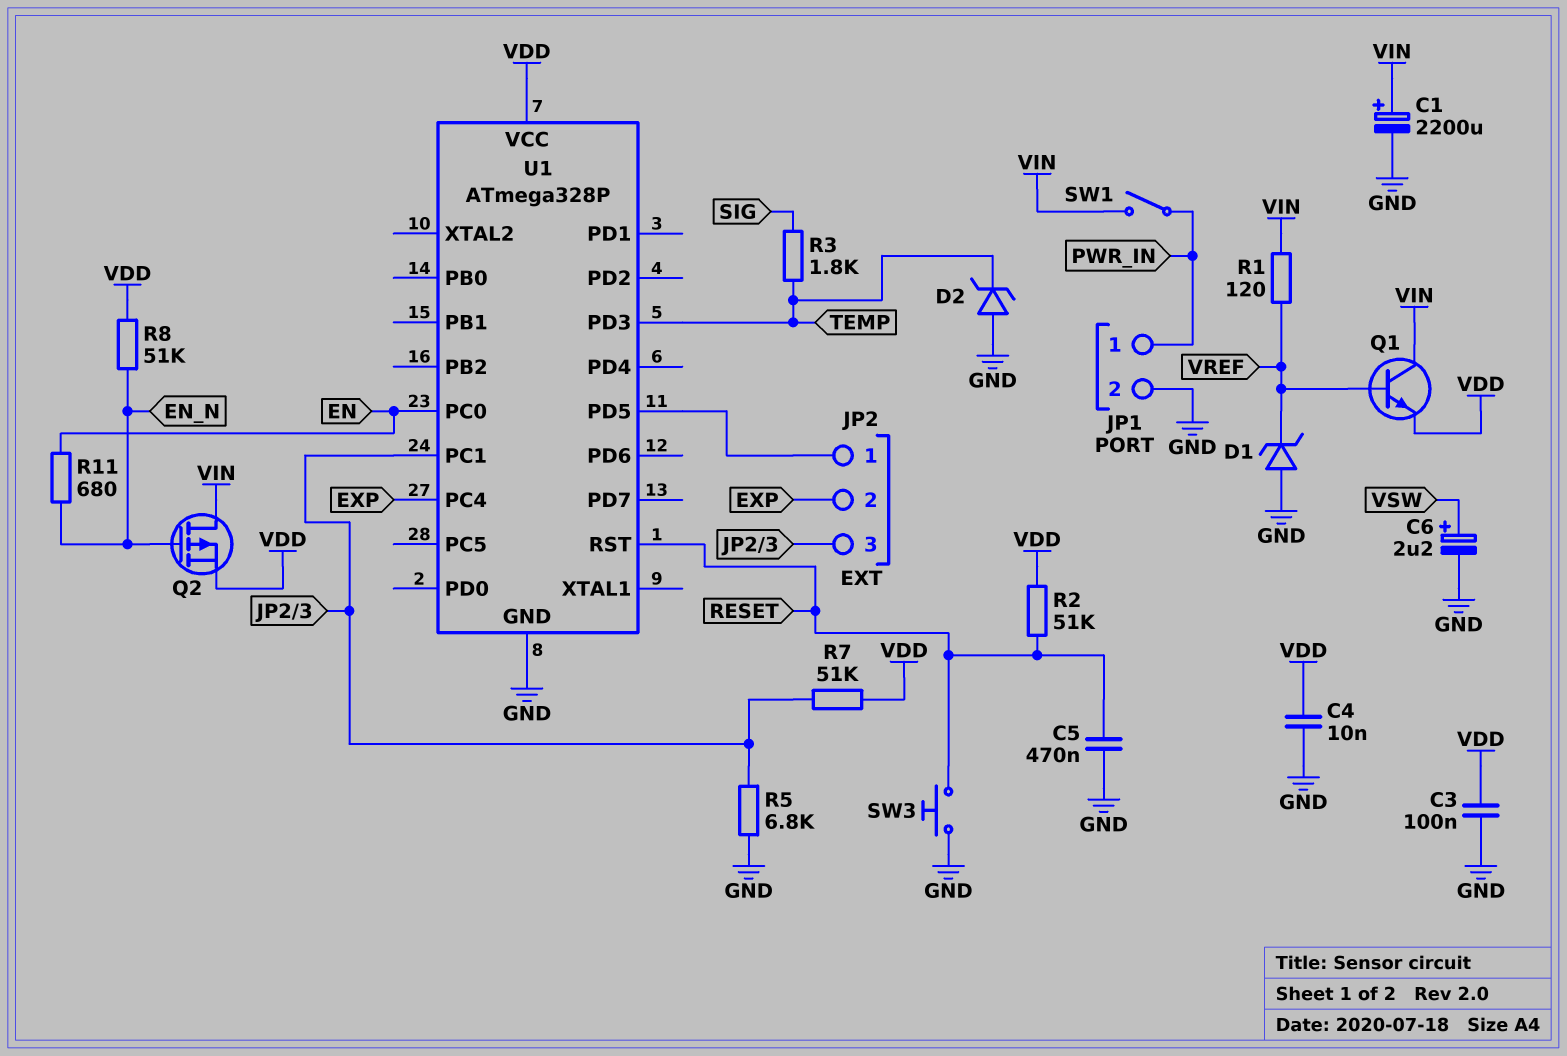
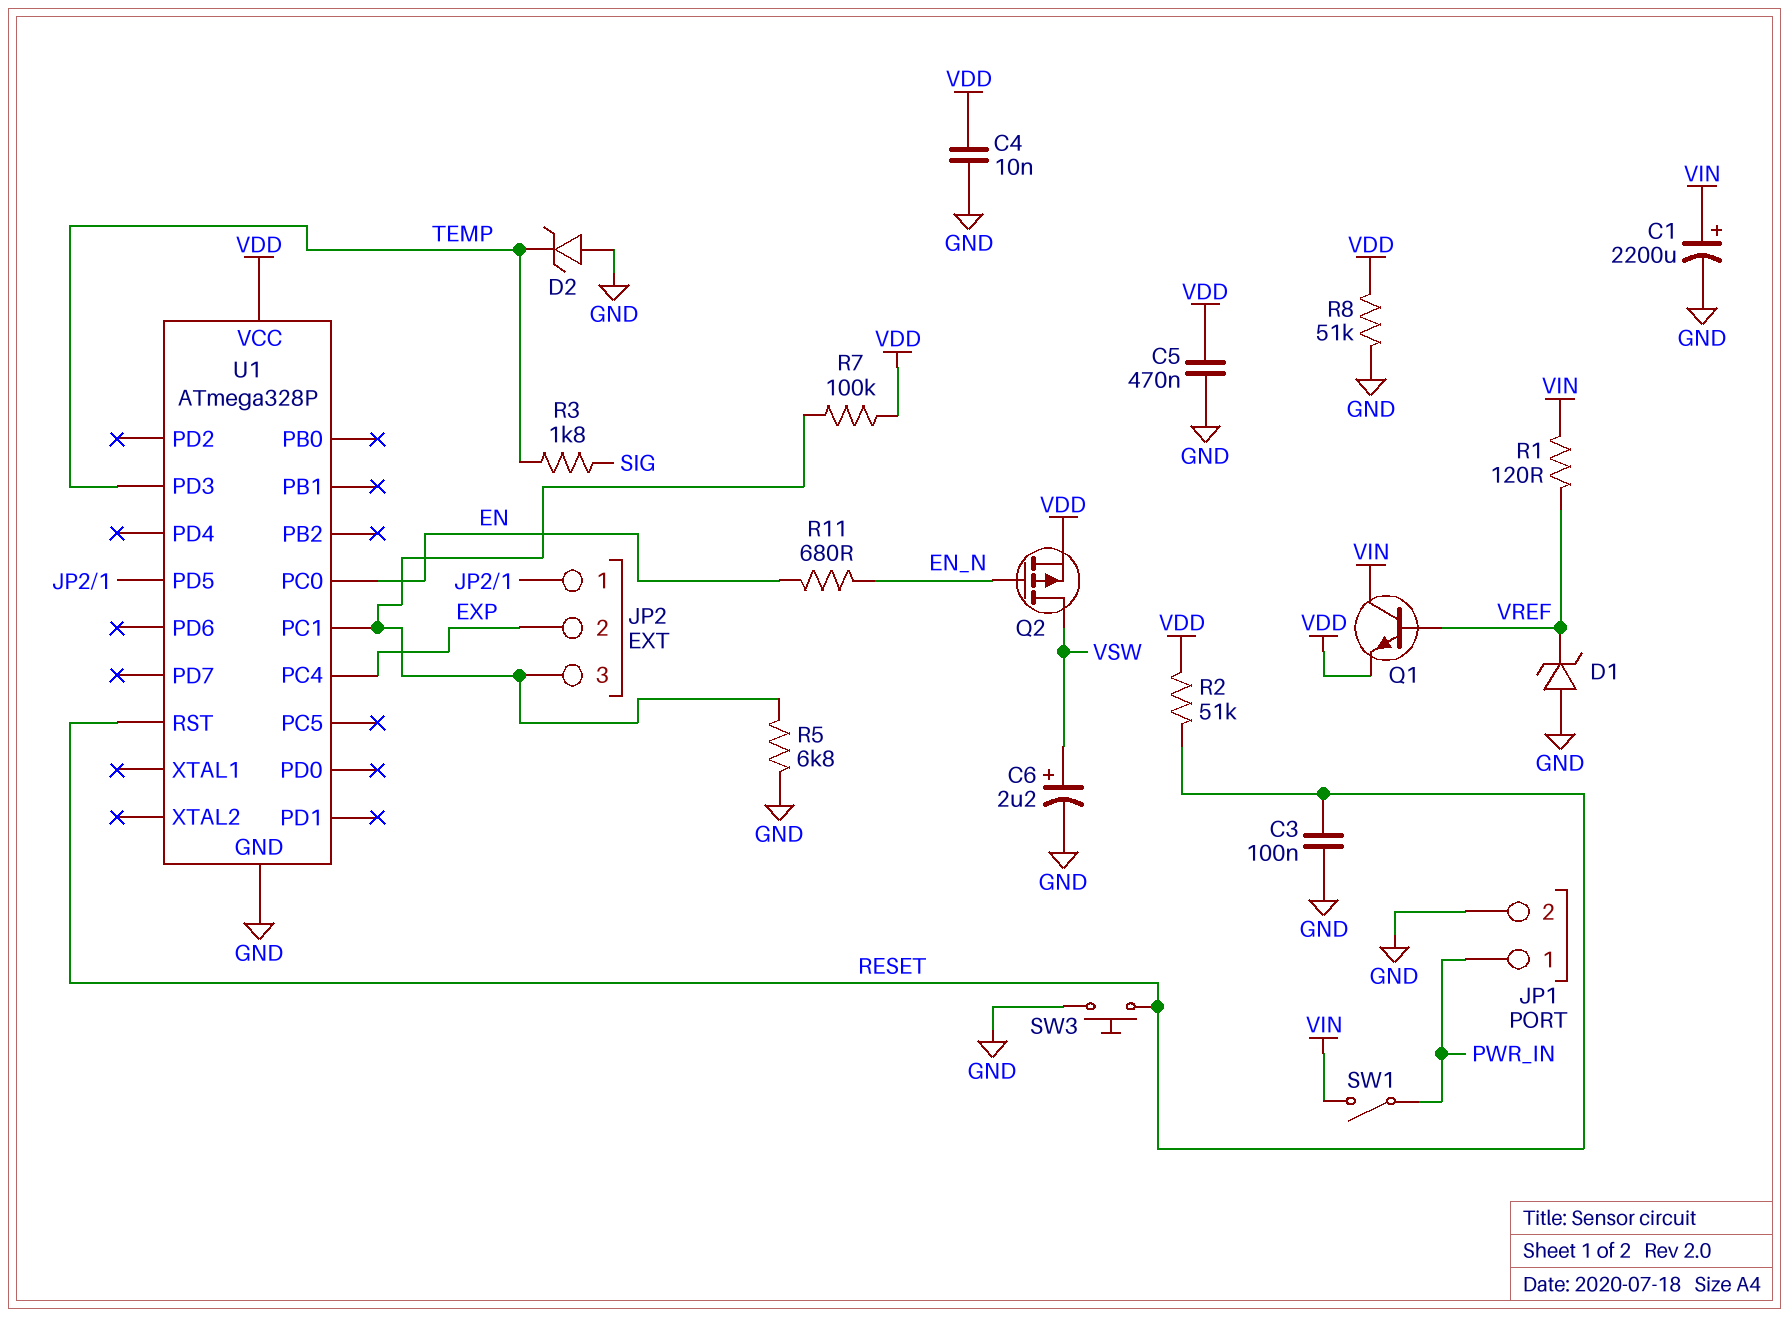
C3: 100nF (GND, VDD) -> 100nF (GND, RESET)
C5: 470nF (GND, RESET) -> 470nF (GND, VDD)
Q2: PMOS (G EN_N, D VIN, S VDD) -> PMOS (G EN_N, D VSW, S VDD)
R7: 51k (JP2/3, VDD) -> 100k (JP2/3, VDD)
R8: 51k (EN_N, VDD) -> 51k (GND, VDD)

